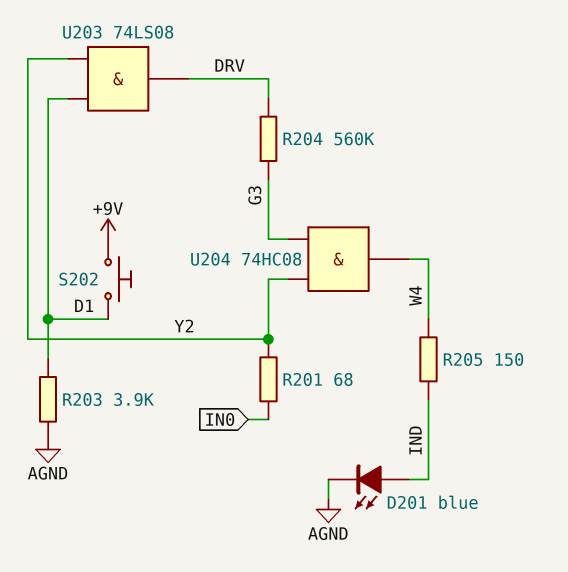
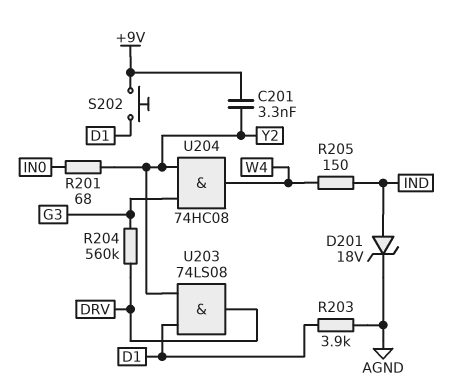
C201: none -> 3.3nF (+9V, Y2)
D201: LED blue (A IND, K AGND) -> zener 18V (A IND, K AGND)

